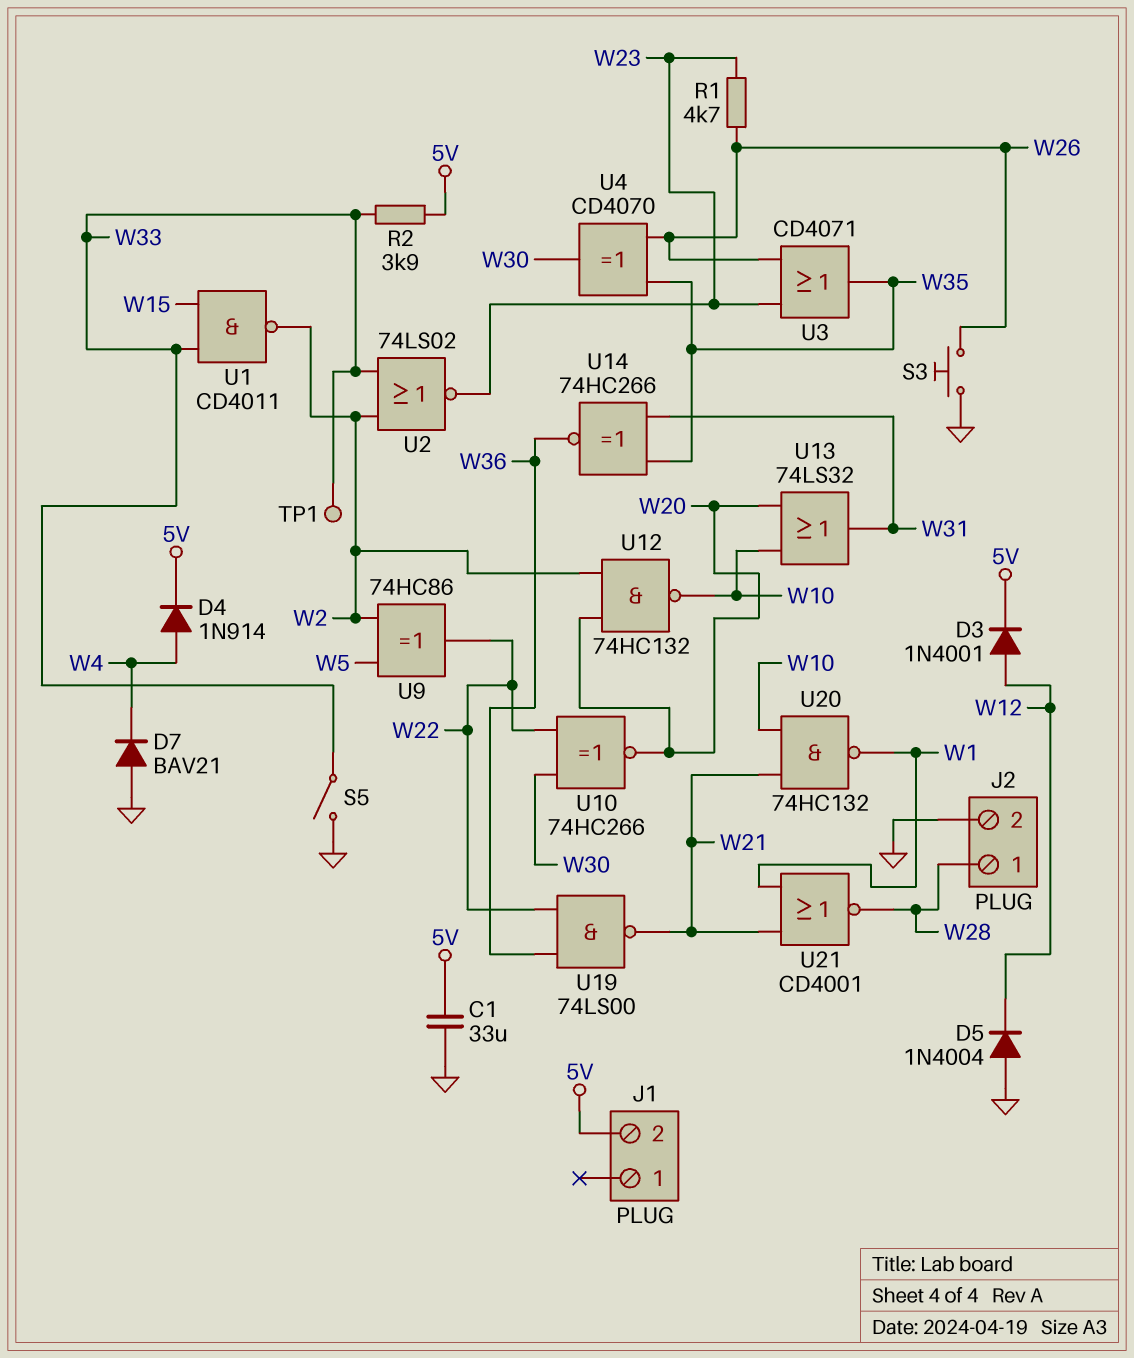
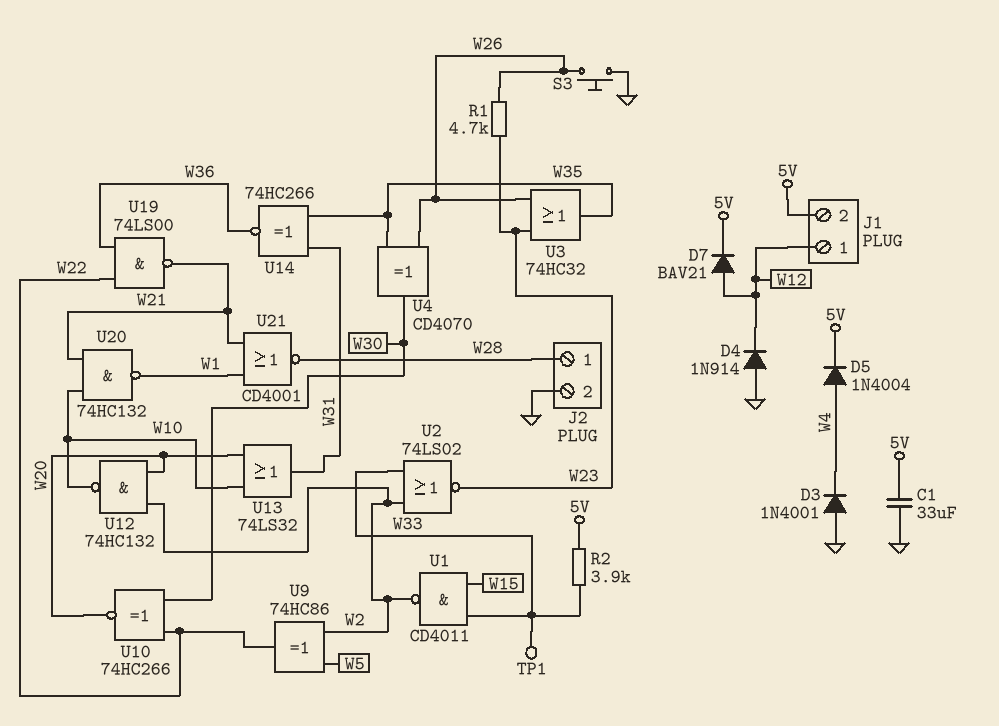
D3: diode 1N4001 (A W12, K 5V) -> diode 1N4001 (A GND, K W4)
D4: diode 1N914 (A W4, K 5V) -> diode 1N914 (A GND, K W12)
D5: diode 1N4004 (A GND, K W12) -> diode 1N4004 (A W4, K 5V)
D7: diode BAV21 (A GND, K W4) -> diode BAV21 (A W12, K 5V)
J1 pin 1: none -> W12
S5: switch (GND, W33) -> none
U3: OR CD4071 (in W23, in W26, out W35) -> OR 74HC32 (in W23, in W26, out W35)

